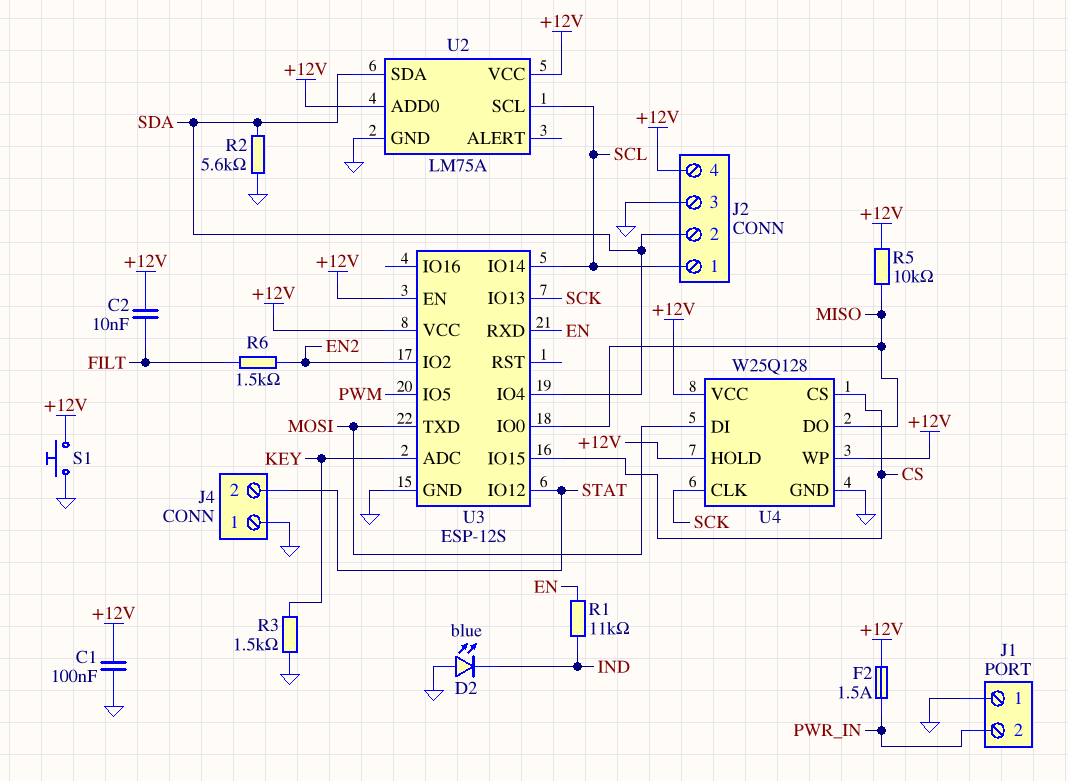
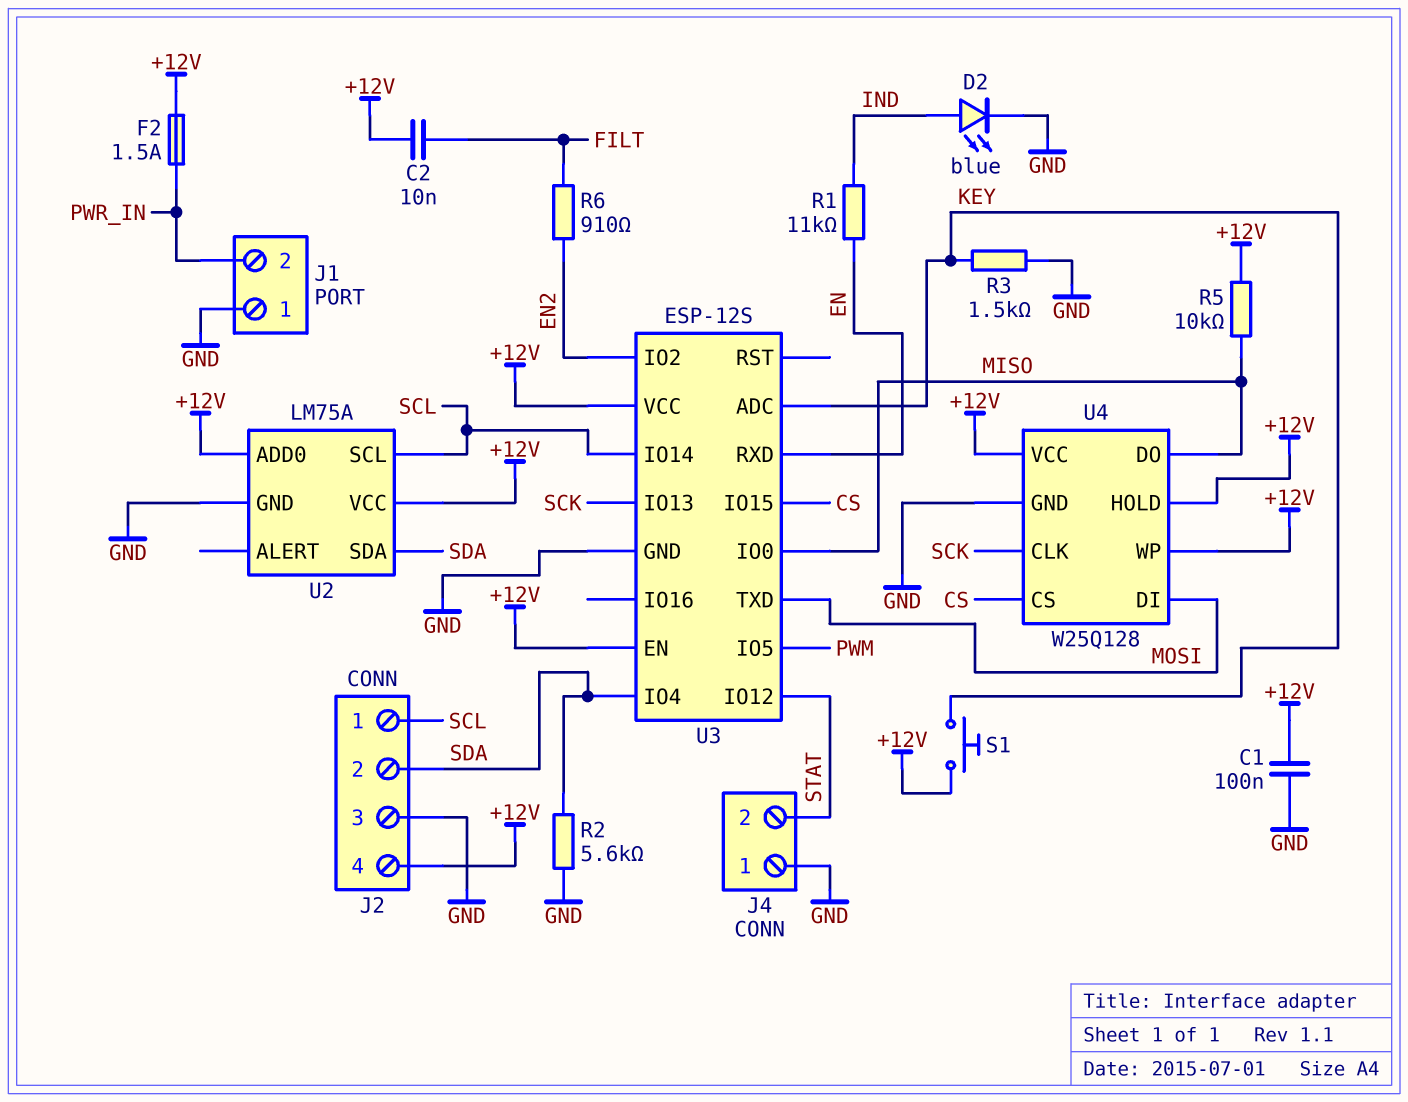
D2: LED blue (A GND, K IND) -> LED blue (A IND, K GND)
R6: 1.5k (EN2, FILT) -> 910 (EN2, FILT)
S1: button (+12V, GND) -> button (+12V, KEY)

